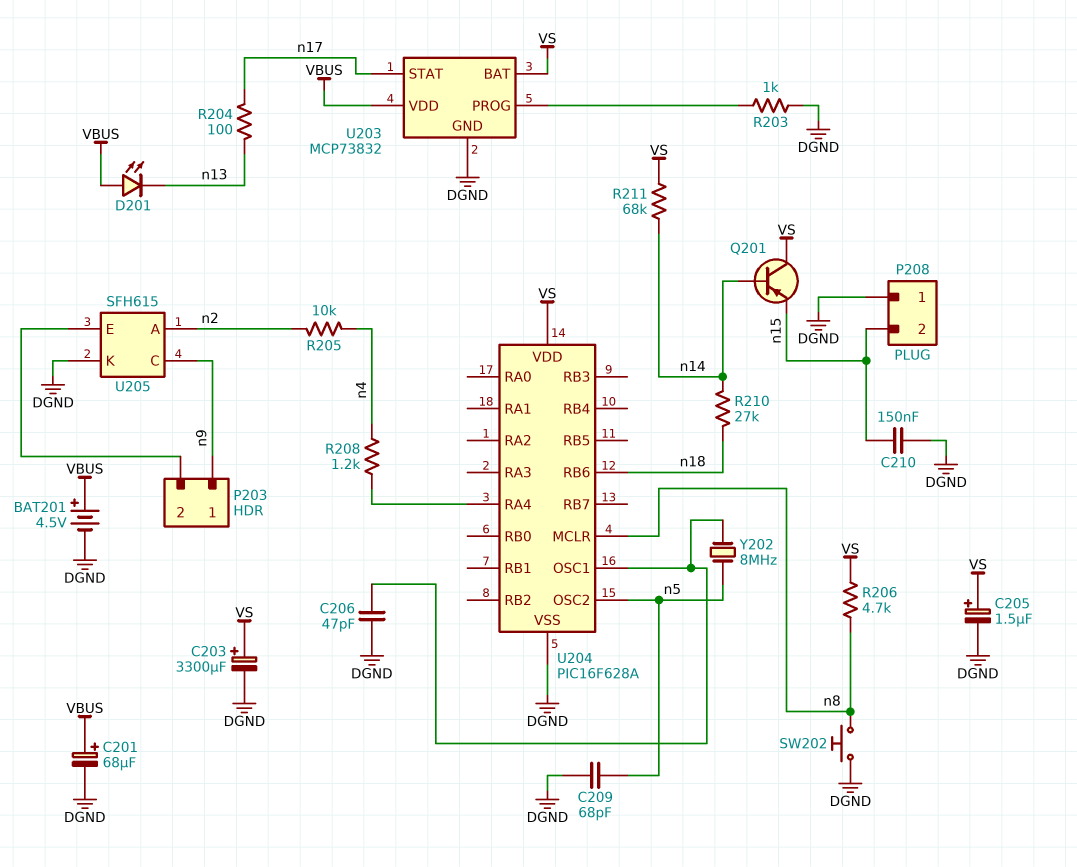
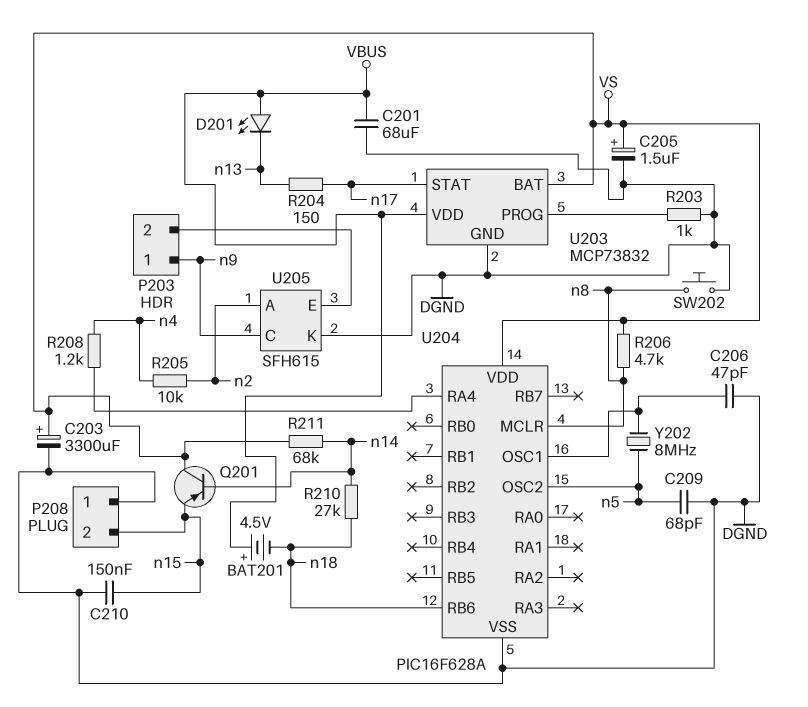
BAT201: 4.5V (plus VBUS, minus DGND) -> 4.5V (plus VBUS, minus n18)
C201: 68uF (plus VBUS, minus DGND) -> 68uF (DGND, VBUS)
R204: 100 (n13, n17) -> 150 (n13, n17)

